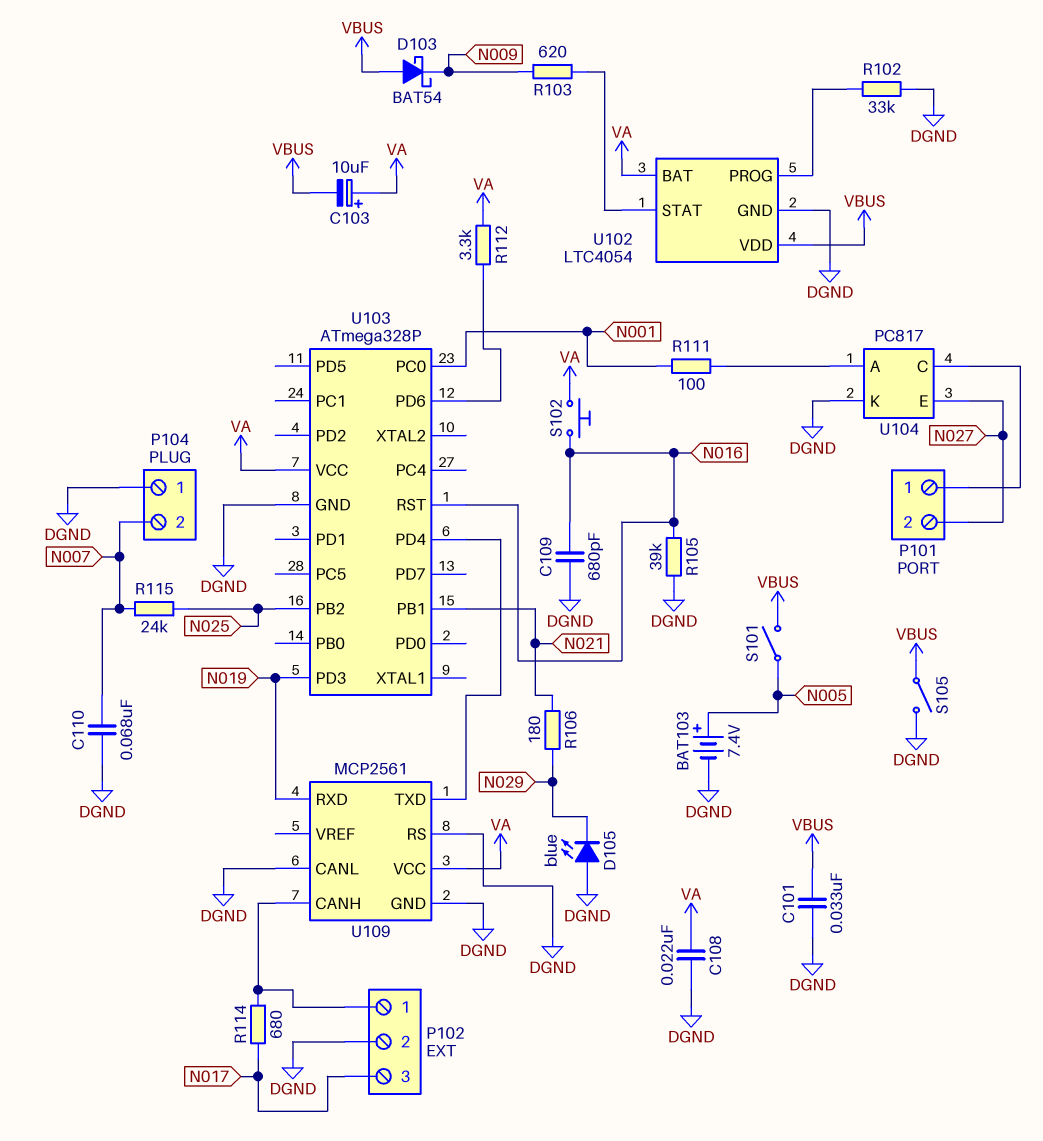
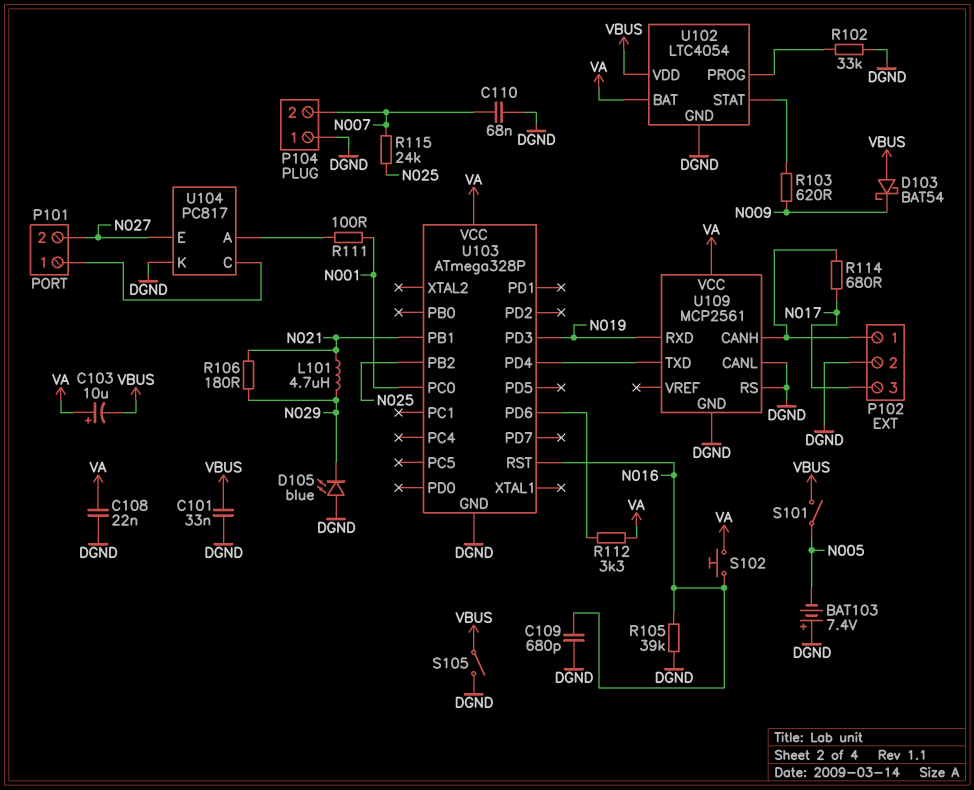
BAT103: 7.4V (plus N005, minus DGND) -> 7.4V (plus DGND, minus N005)
L101: none -> 4.7uH (N021, N029)

